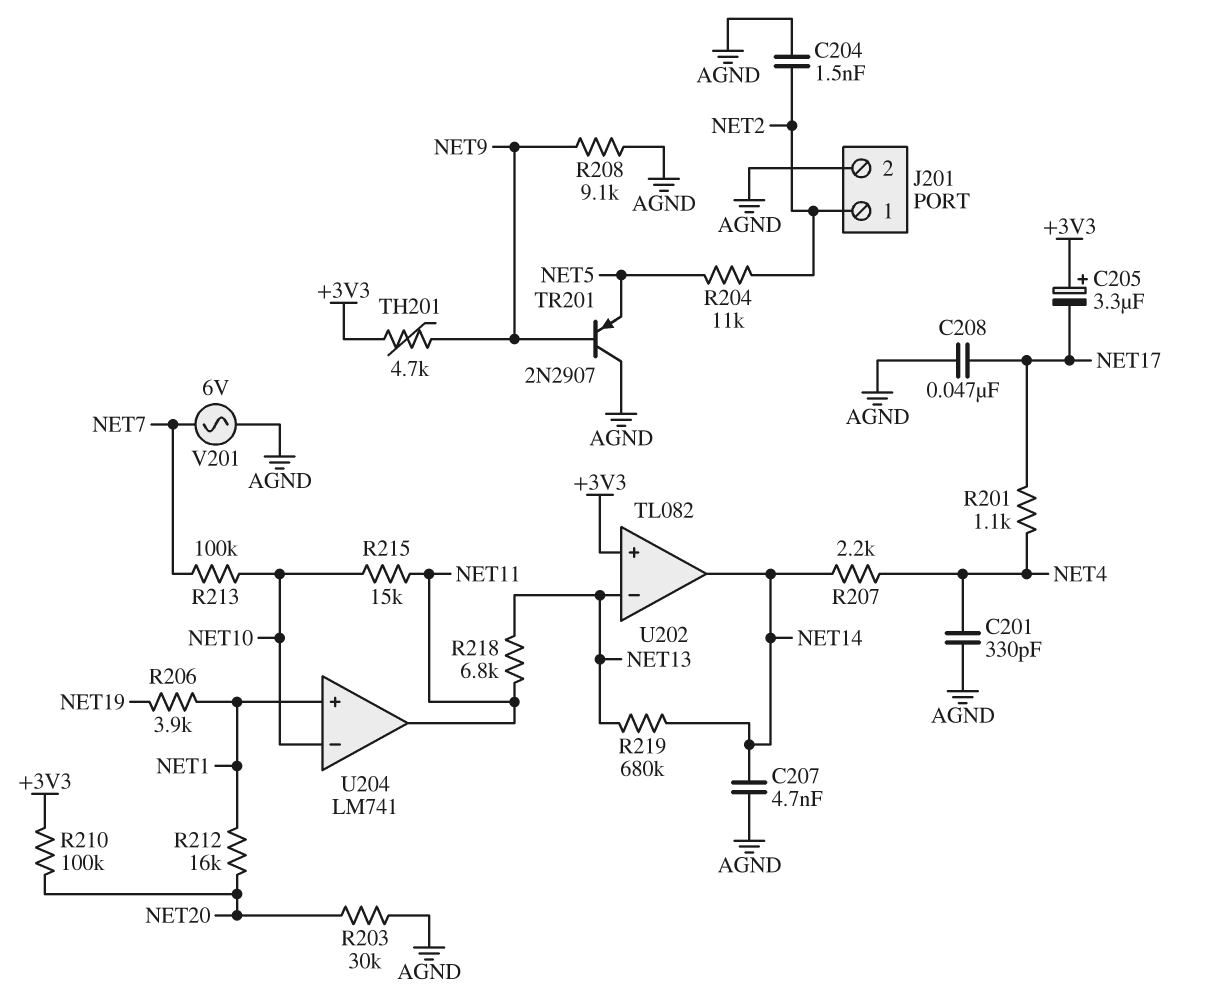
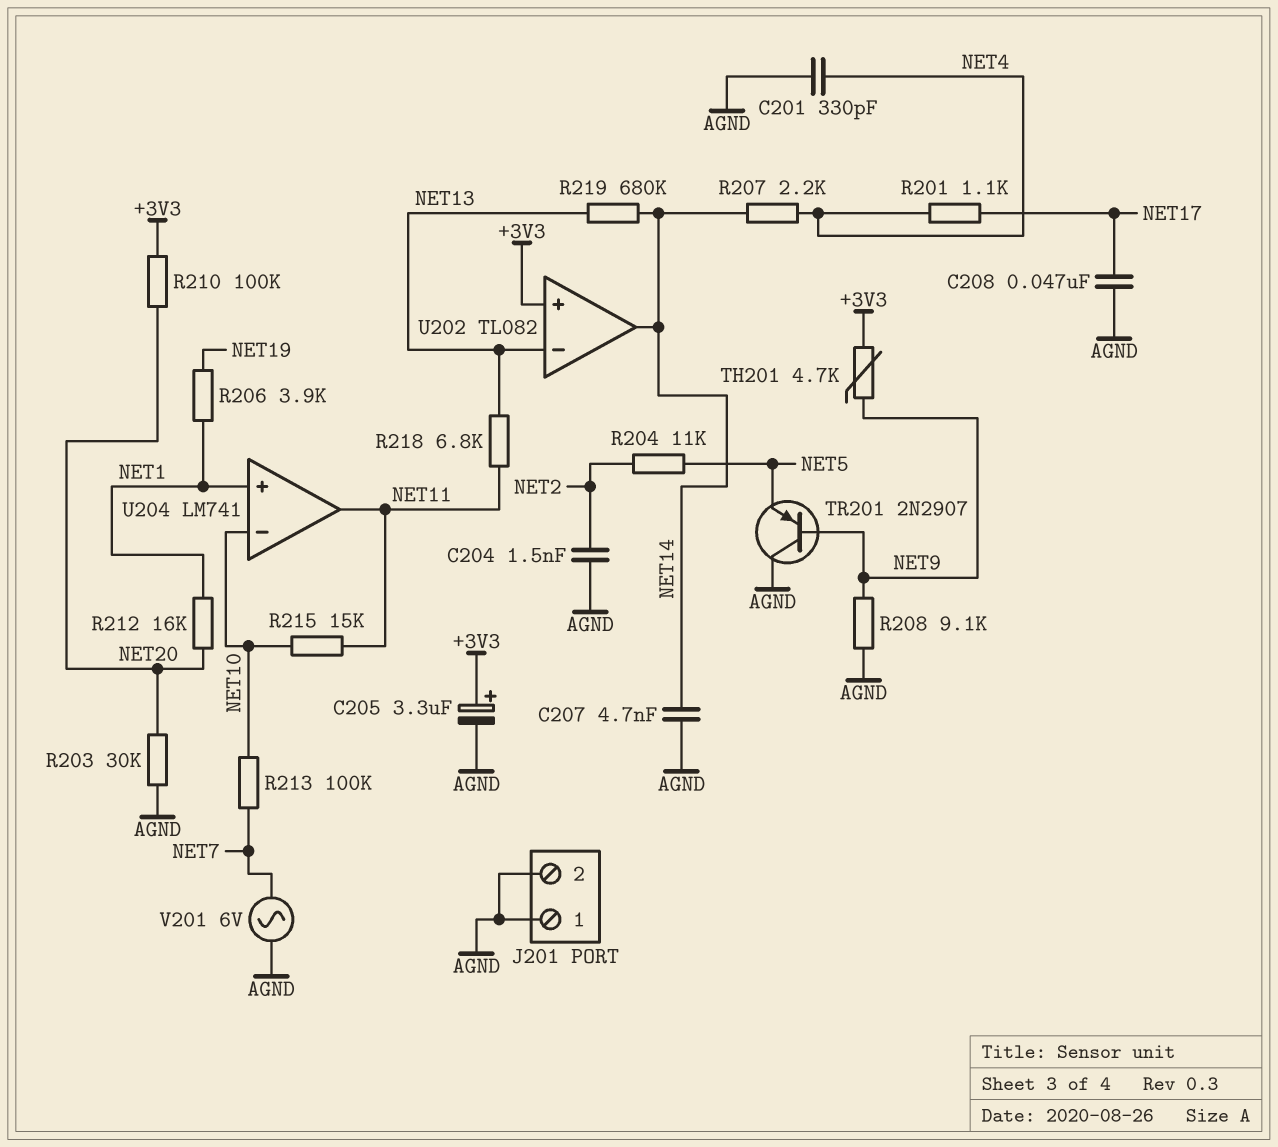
C205: 3.3uF (plus +3V3, minus NET17) -> 3.3uF (plus +3V3, minus AGND)
J201 pin 1: NET2 -> AGND

